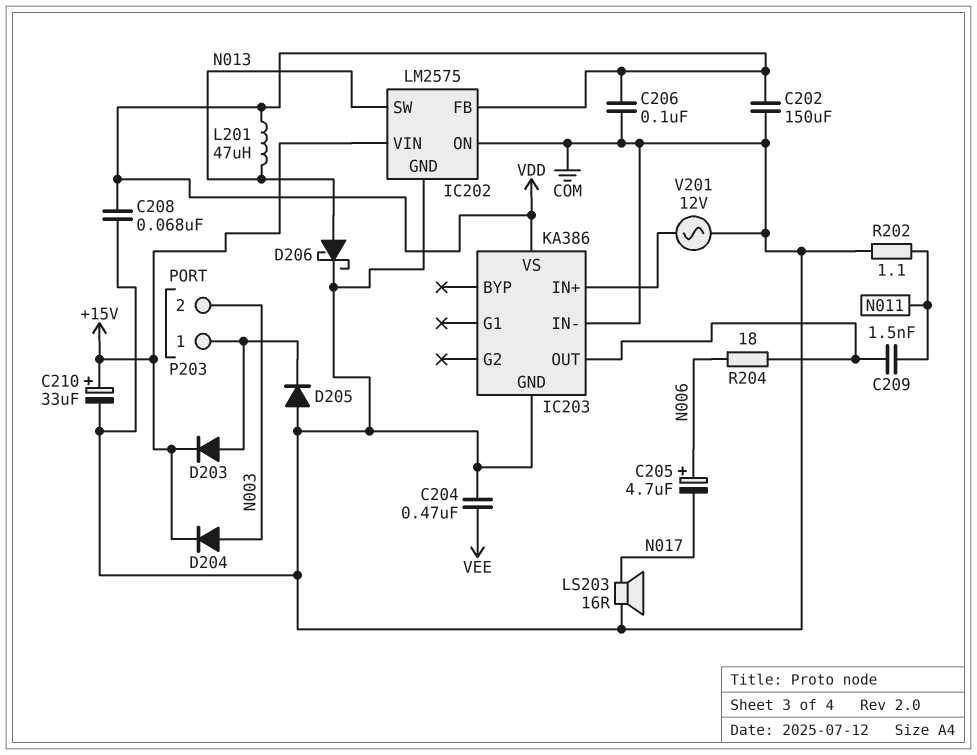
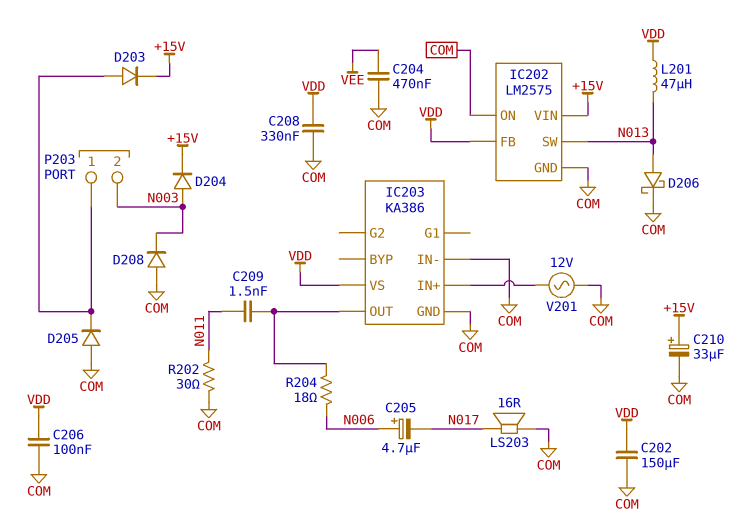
C208: 68nF (COM, VDD) -> 330nF (COM, VDD)
D208: none -> diode (A COM, K N003)
R202: 1.1 (COM, N011) -> 30 (COM, N011)

